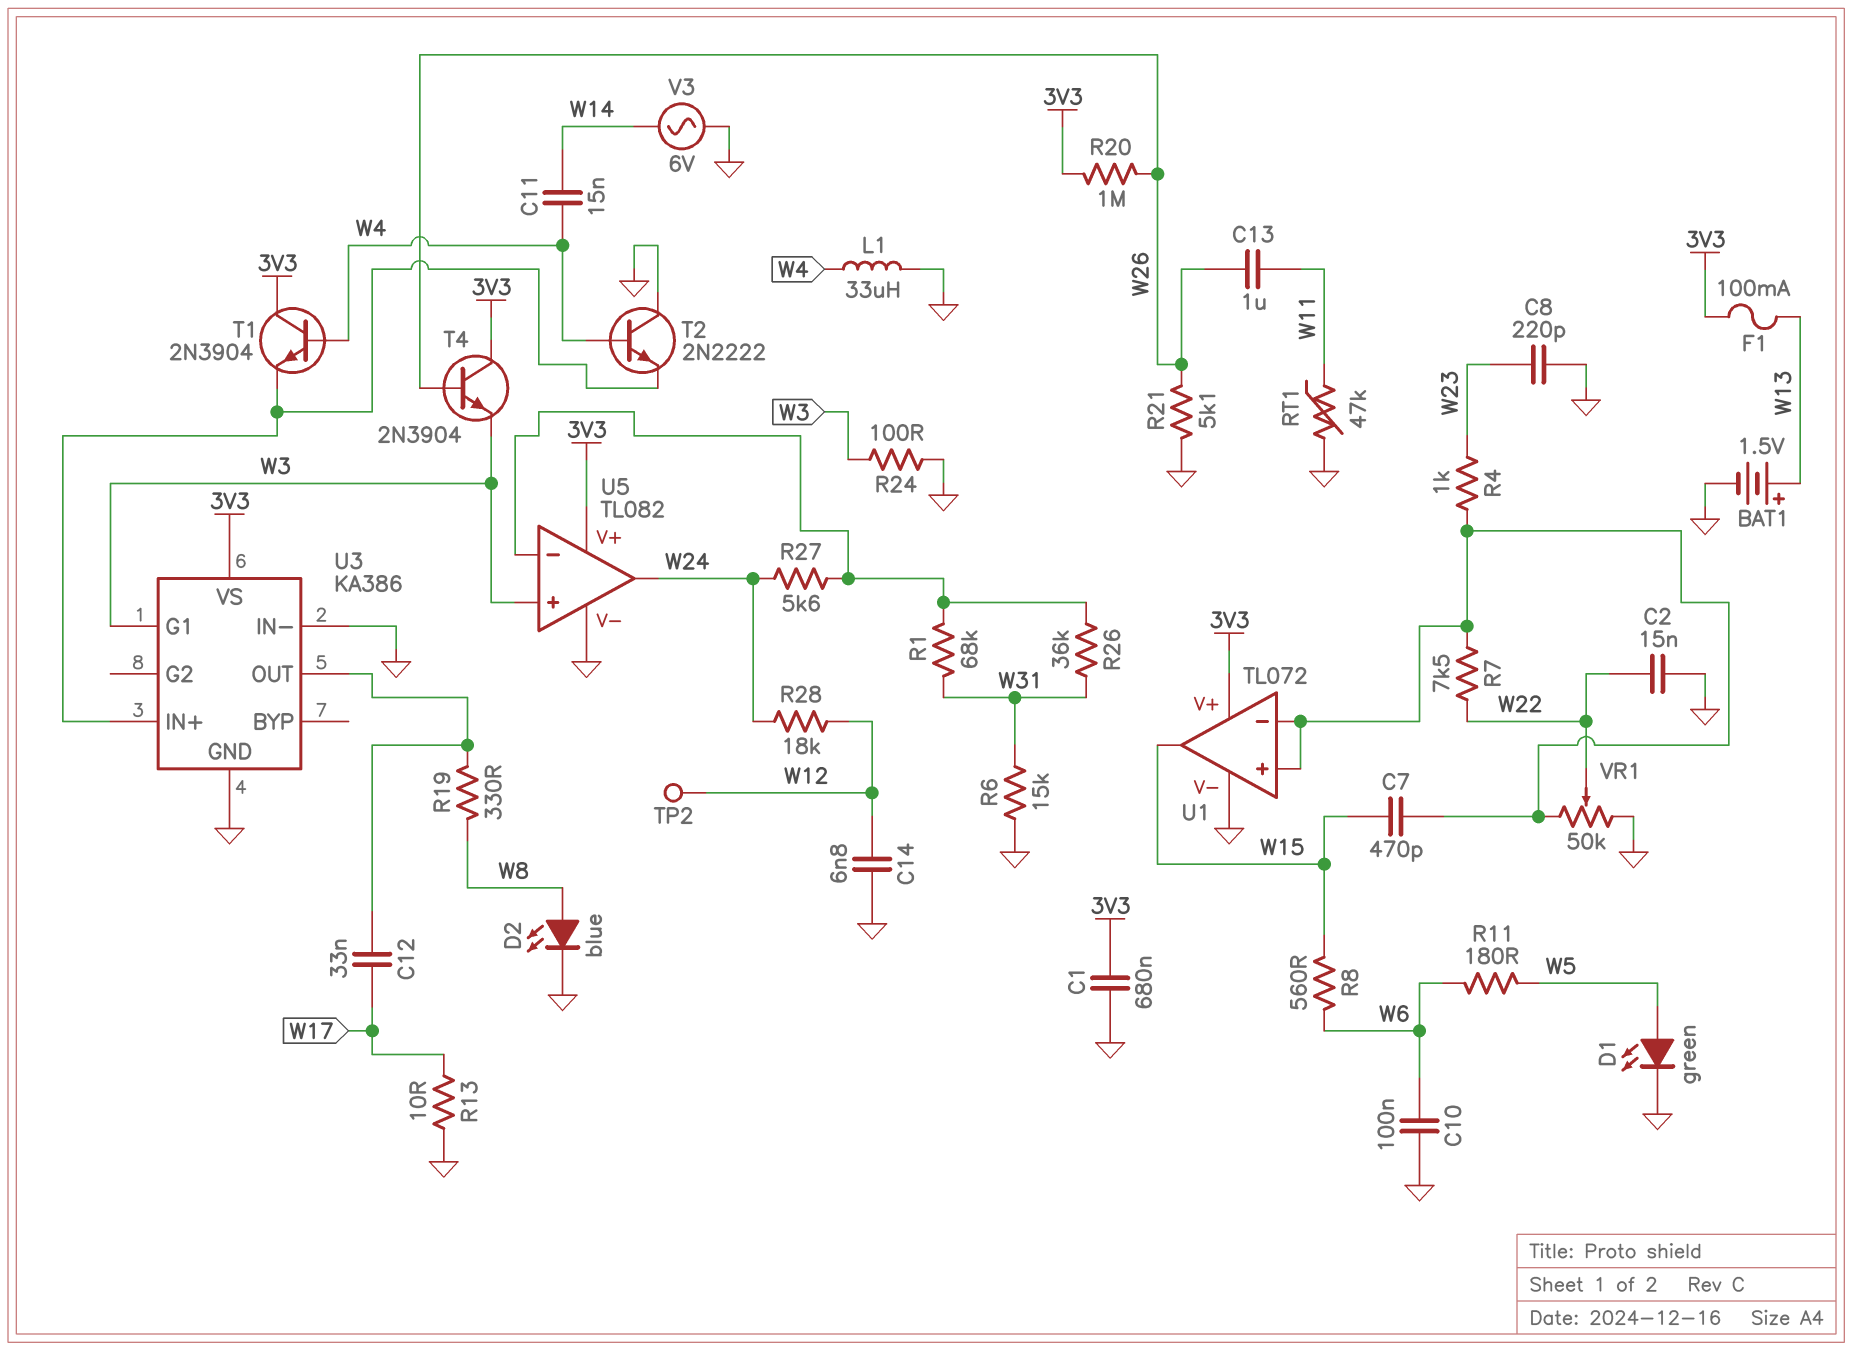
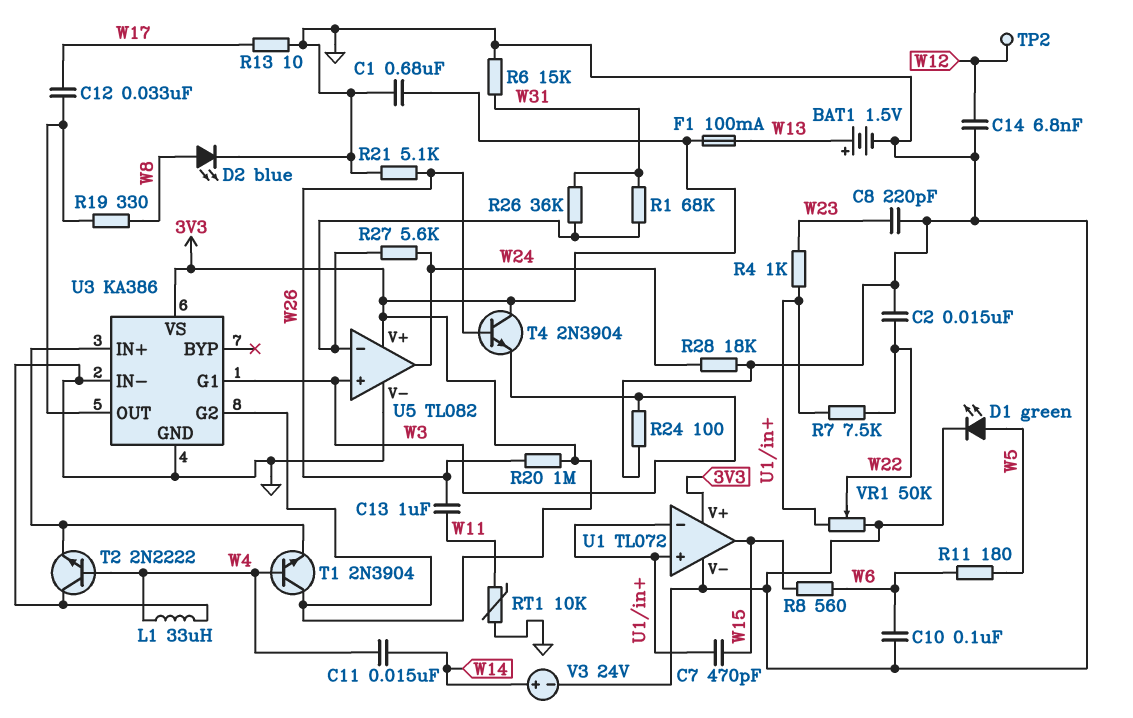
R28: 18k (W12, W24) -> 18k (GND, W24)
RT1: 47k (GND, W11) -> 10k (GND, W11)
U3 pin G2: none -> 3V3
V3: AC 6V (GND, W14) -> 24V (plus W14, minus GND)

